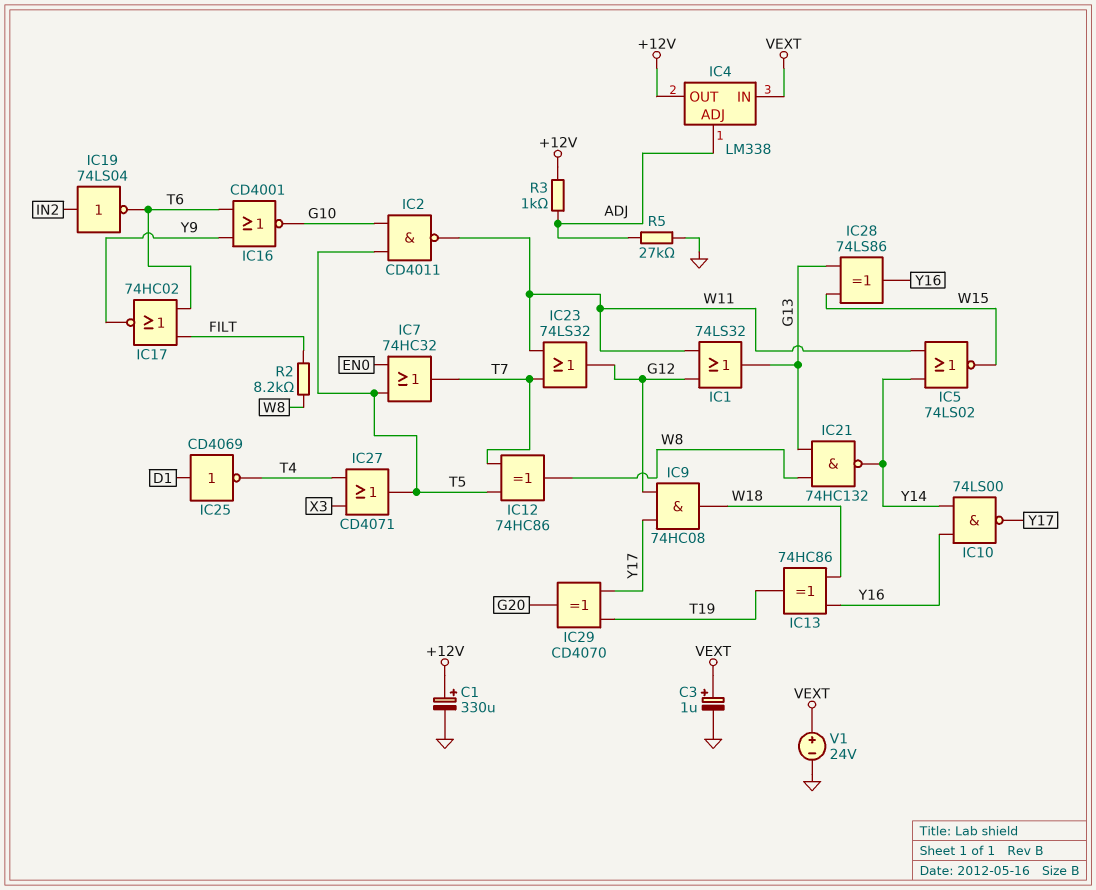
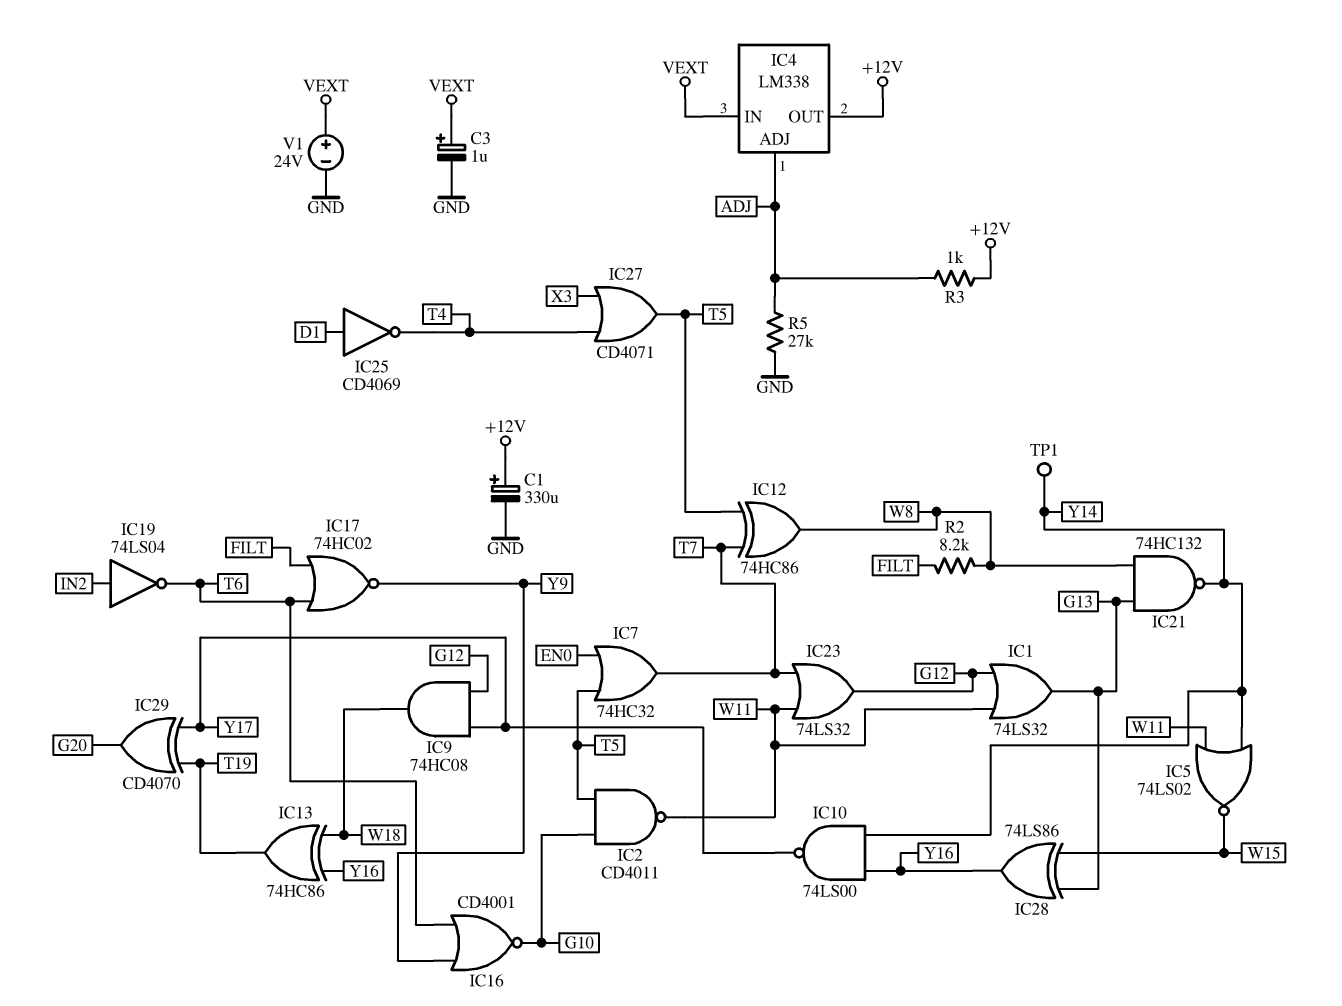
TP1: none -> test point (Y14)

